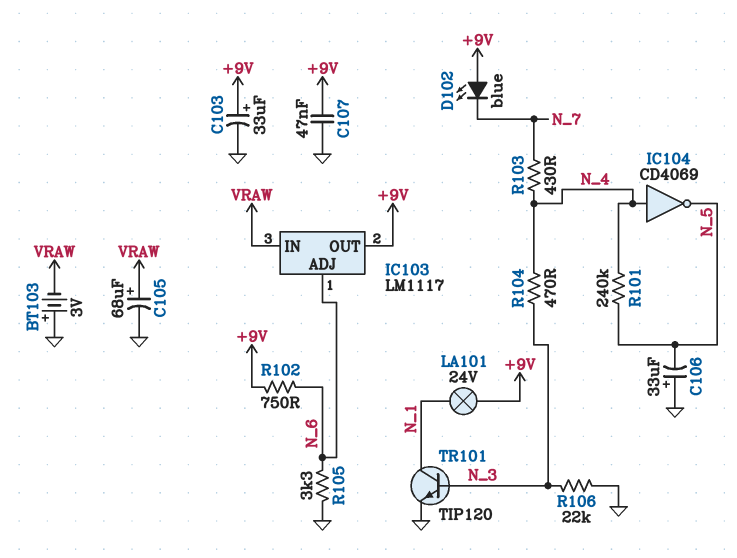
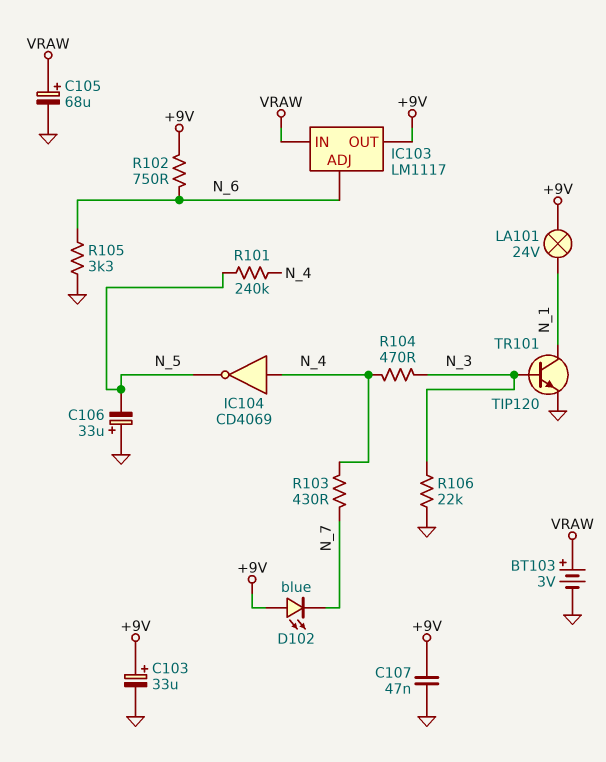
BT103: 3V (plus GND, minus VRAW) -> 3V (plus VRAW, minus GND)

